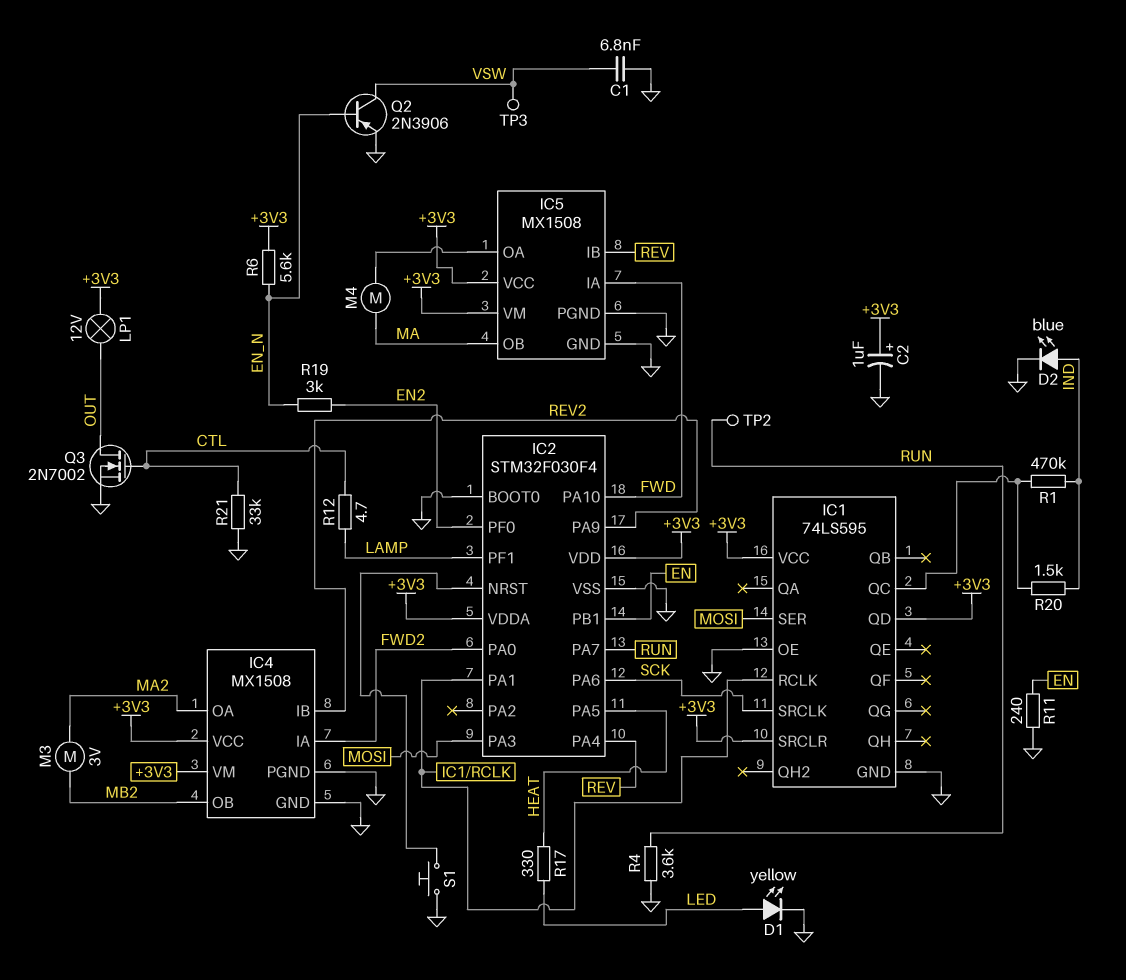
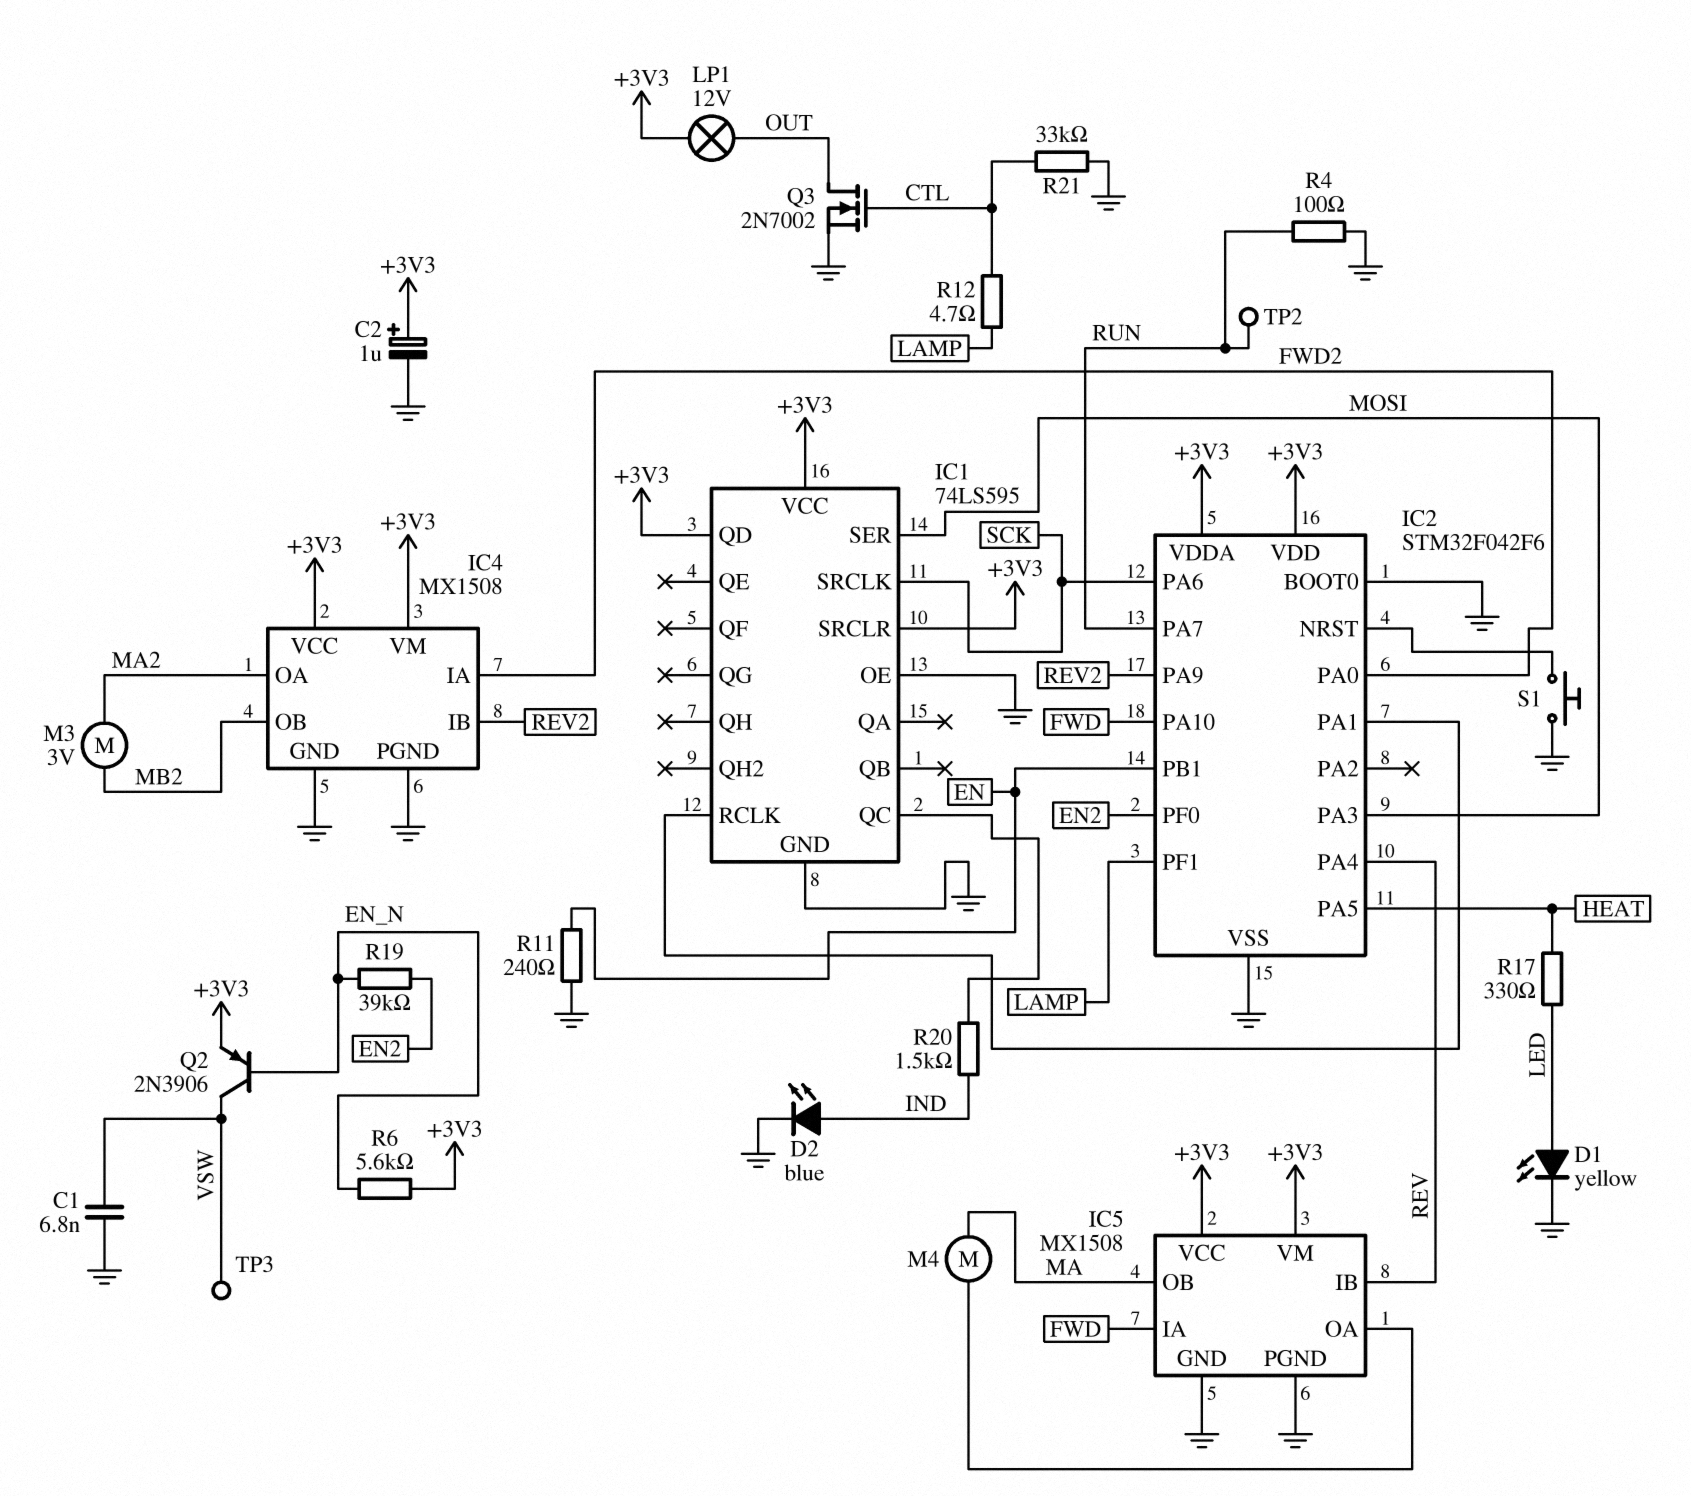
IC2: STM32F030F4 -> STM32F042F6
Q2: PNP 2N3906 (B EN_N, C VSW, E GND) -> PNP 2N3906 (B EN_N, C VSW, E +3V3)
R1: 470k (IC1/QC, IND) -> none
R4: 3.6k (GND, RUN) -> 100 (GND, RUN)
R19: 3k (EN2, EN_N) -> 39k (EN2, EN_N)

